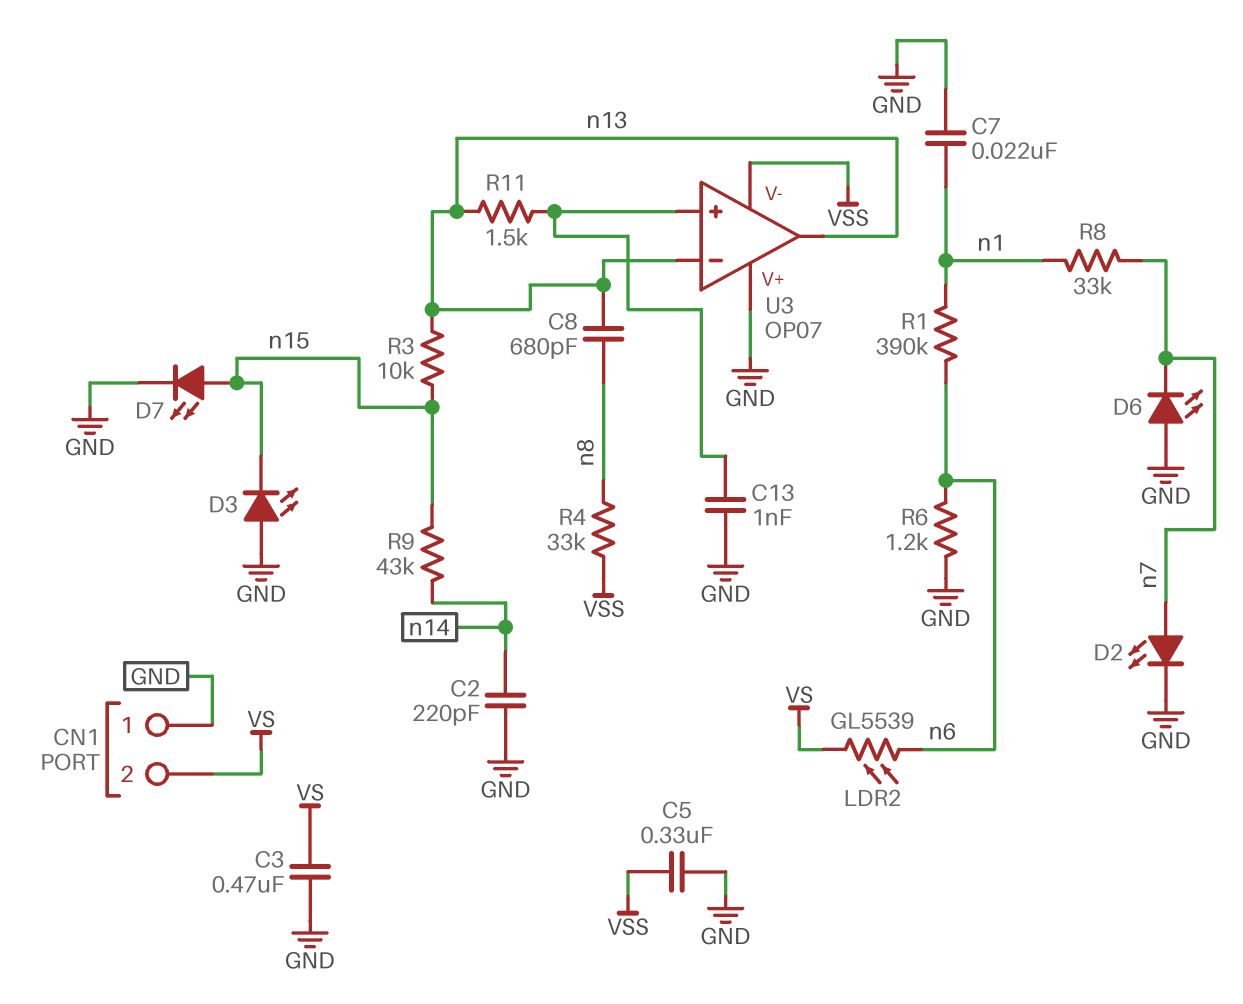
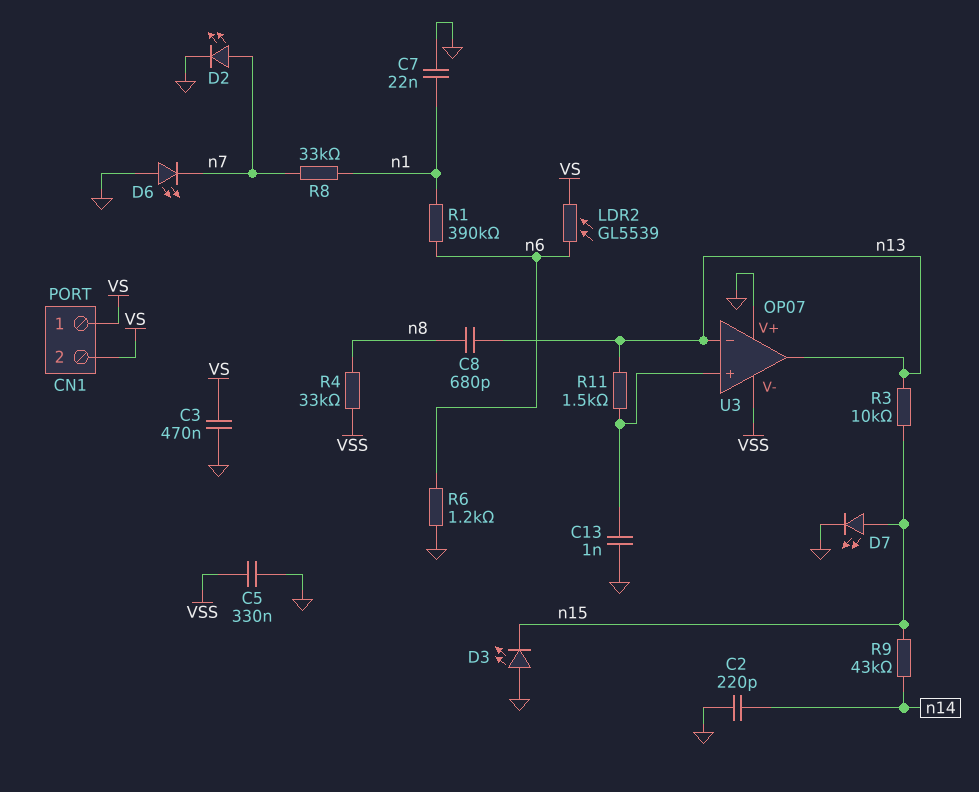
CN1 pin 1: GND -> VS

